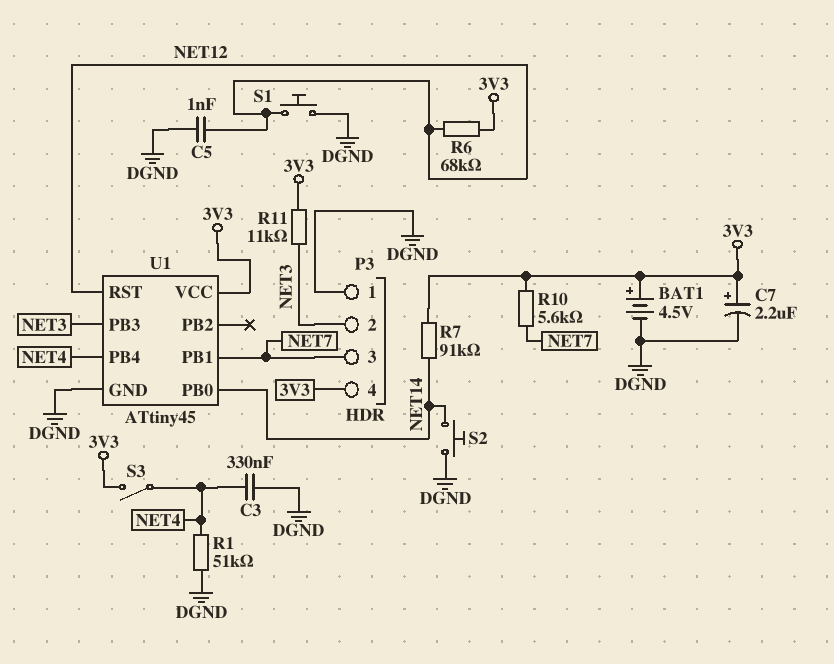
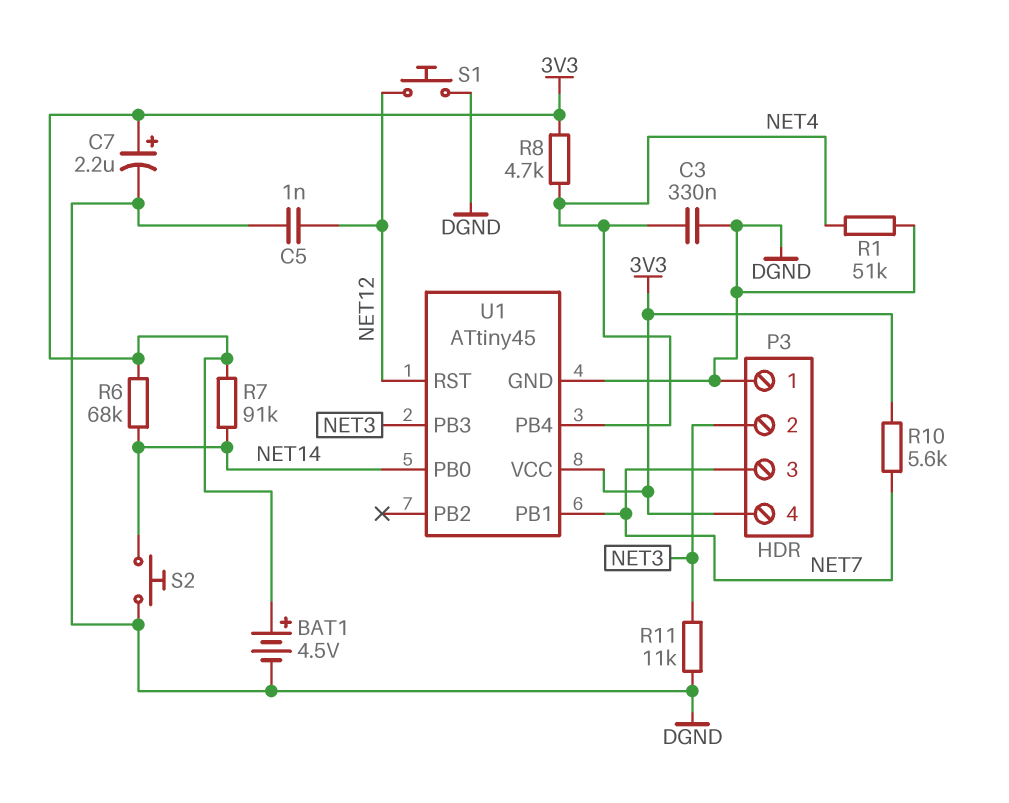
R6: 68k (3V3, NET12) -> 68k (3V3, NET14)
R8: none -> 4.7k (3V3, NET4)
R11: 11k (3V3, NET3) -> 11k (DGND, NET3)
S3: switch (3V3, NET4) -> none

